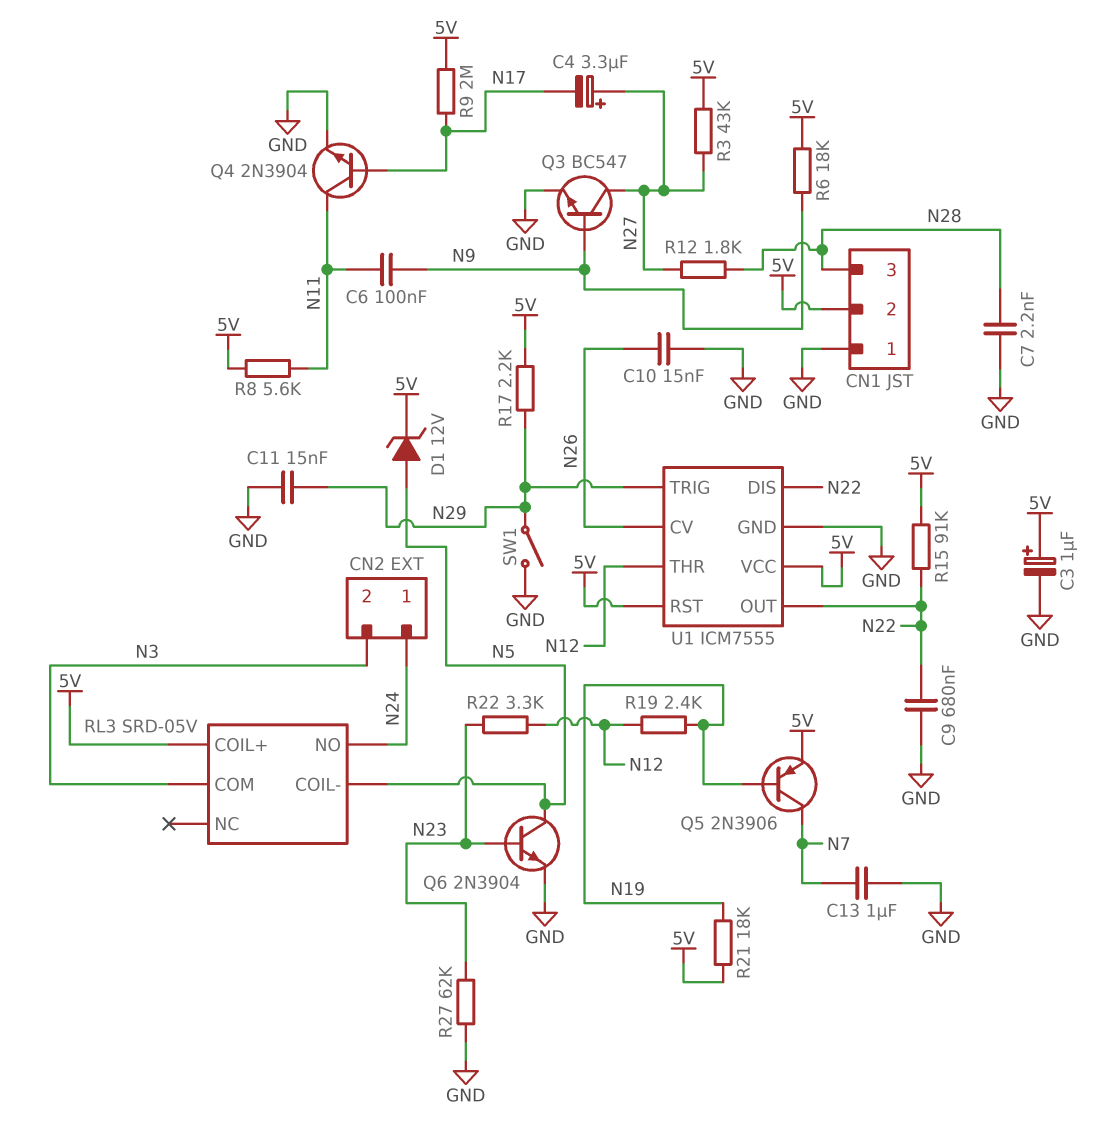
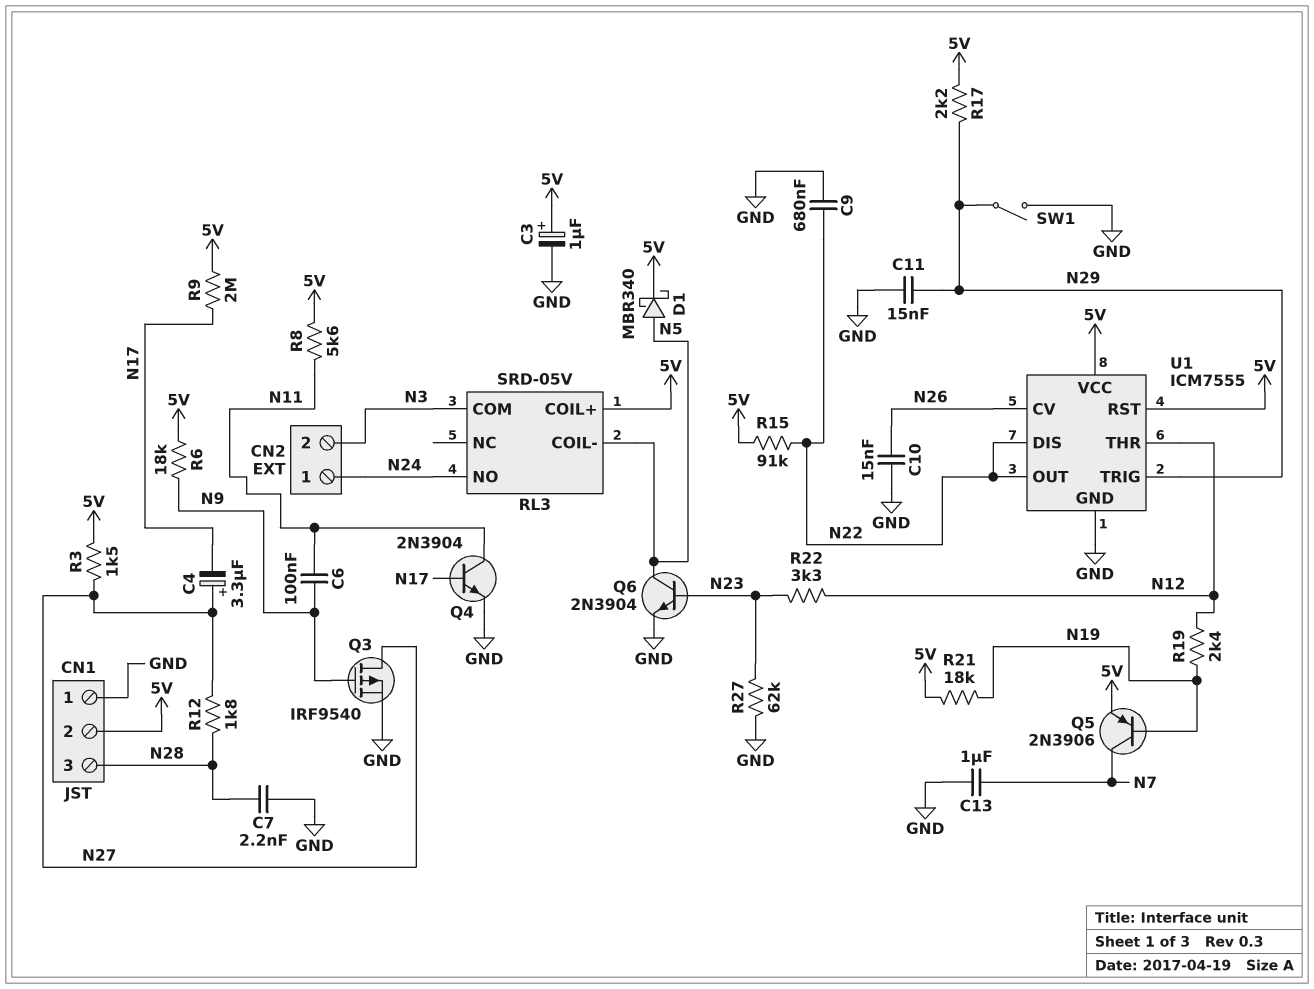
D1: zener 12V (A N5, K 5V) -> schottky MBR340 (A N5, K 5V)
Q3: NPN BC547 (B N9, C N27, E GND) -> PMOS IRF9540 (G N9, D N27, S GND)
R3: 43k (5V, N27) -> 1.5k (5V, N27)

